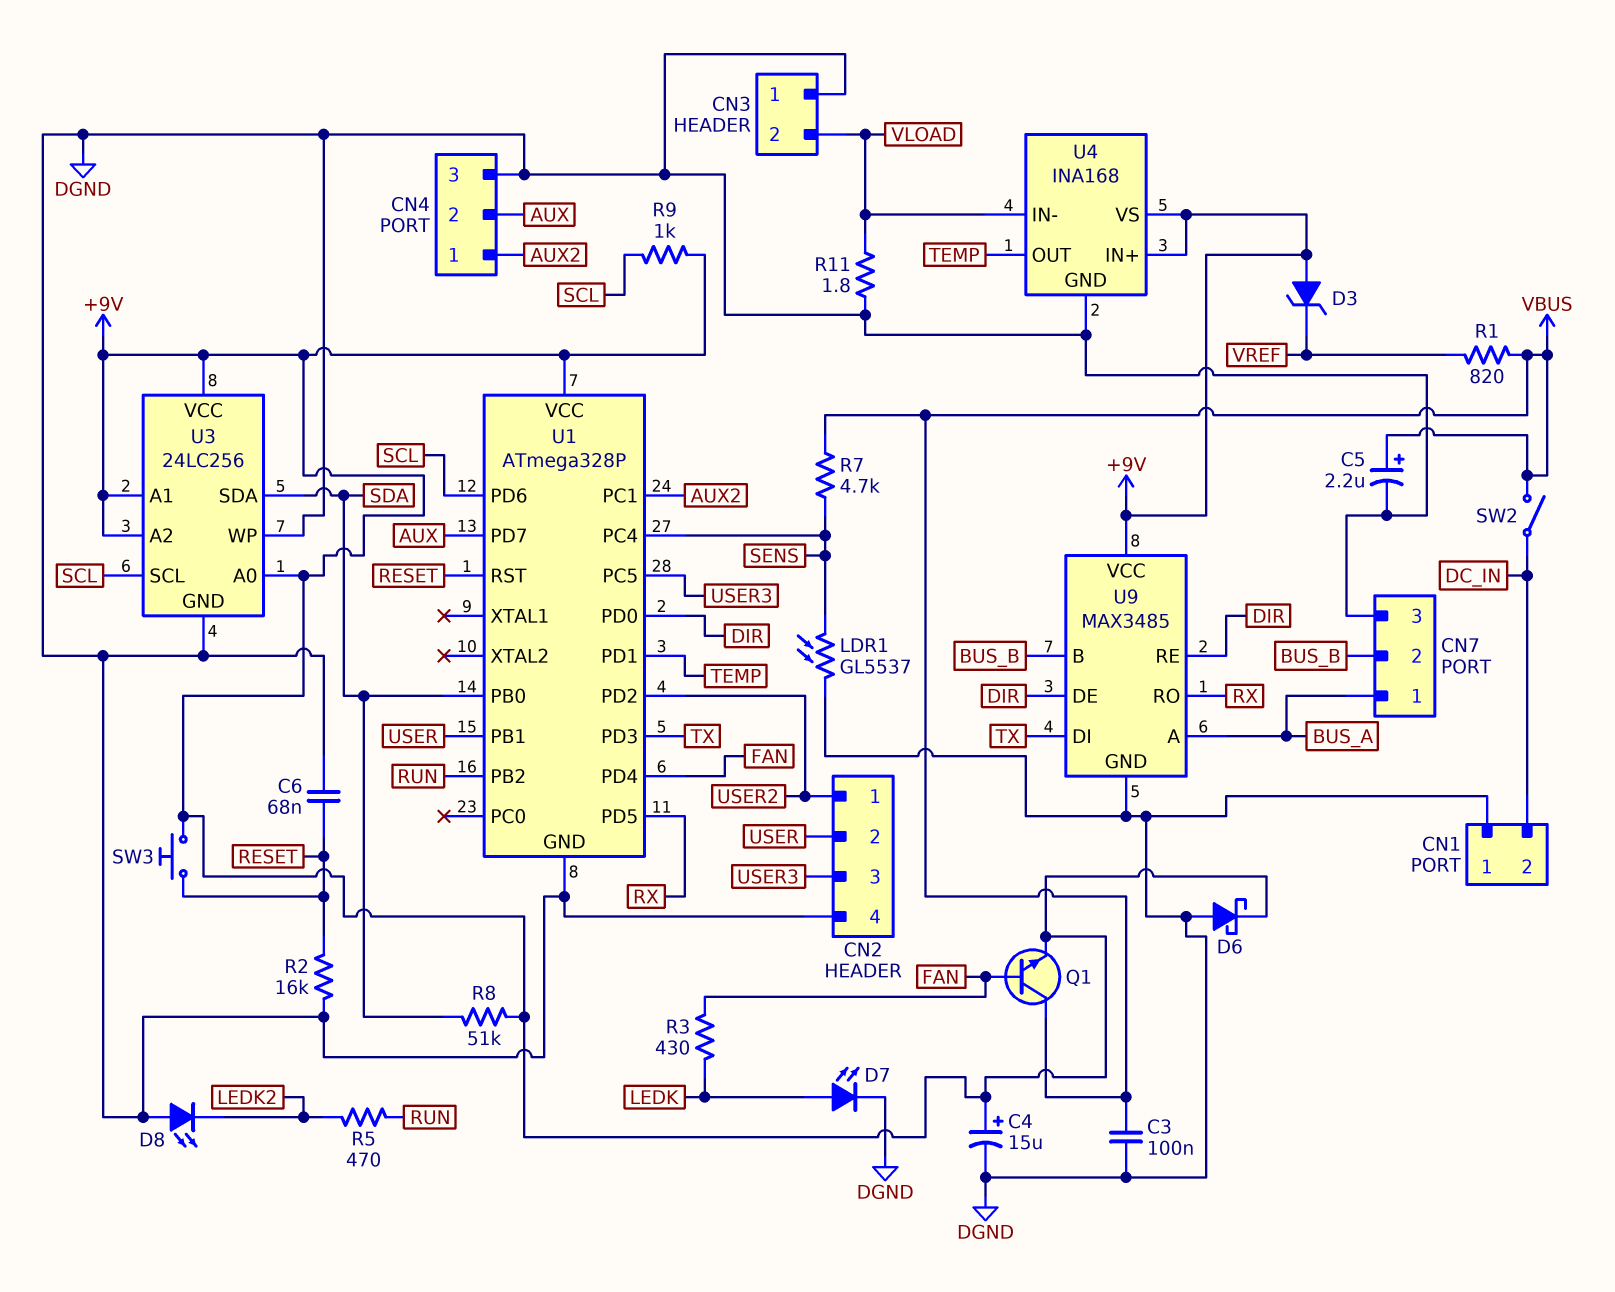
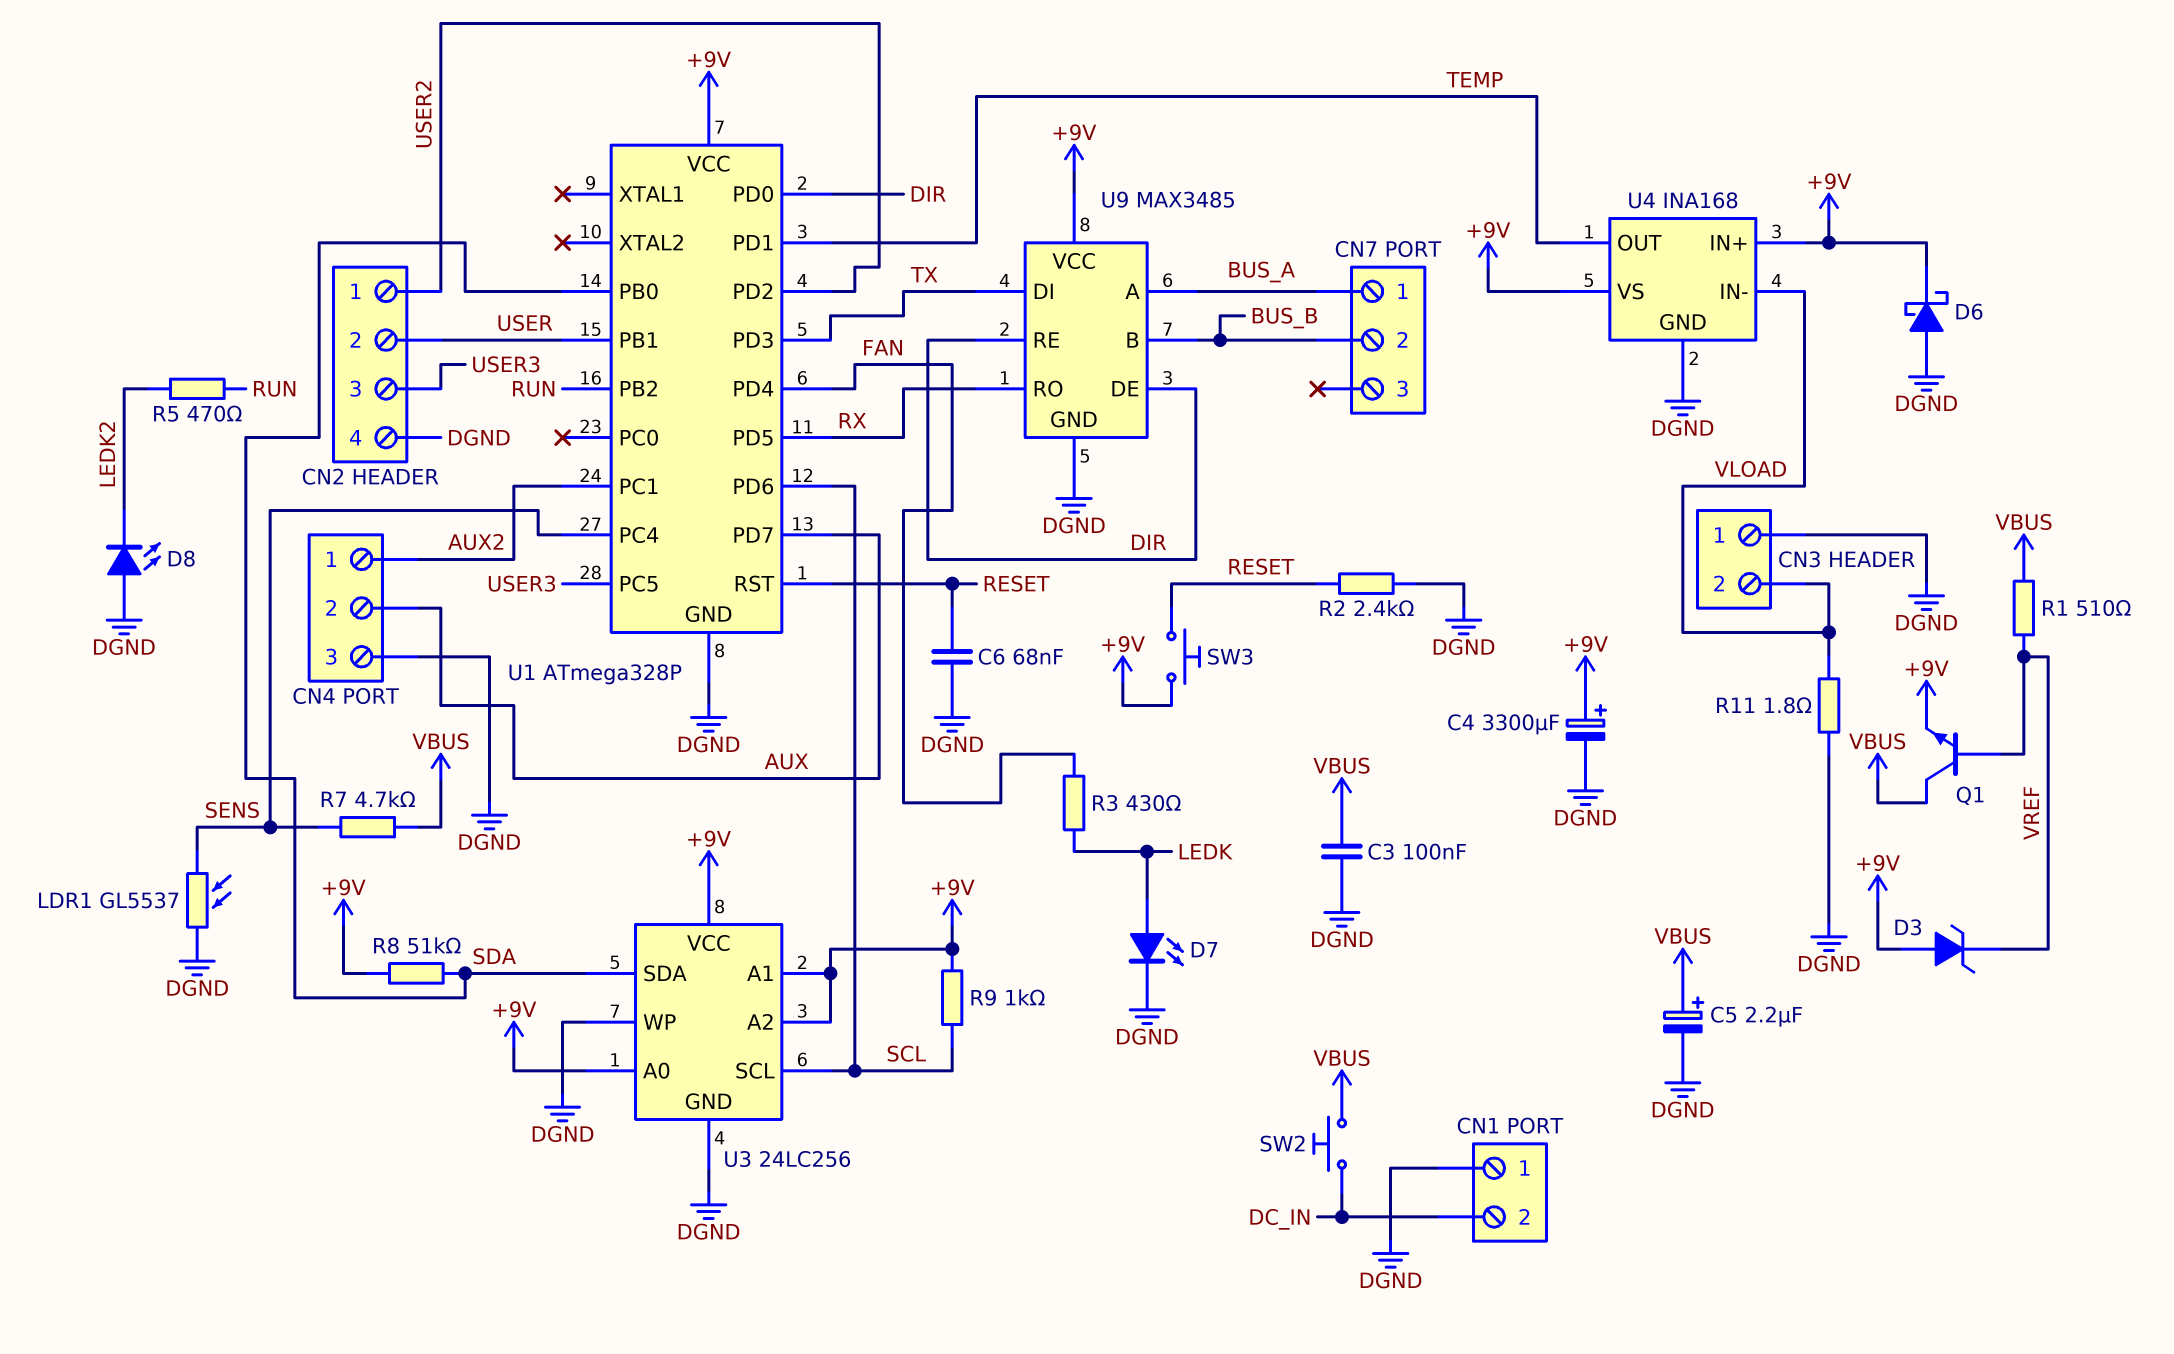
C4: 15uF (plus +9V, minus DGND) -> 3300uF (plus +9V, minus DGND)
CN7 pin 3: DGND -> none
Q1: NPN (B FAN, C VBUS, E +9V) -> NPN (B VREF, C VBUS, E +9V)
R1: 820 (VBUS, VREF) -> 510 (VBUS, VREF)
R2: 16k (DGND, RESET) -> 2.4k (DGND, RESET)
SW2: switch (DC_IN, VBUS) -> button (DC_IN, VBUS)

